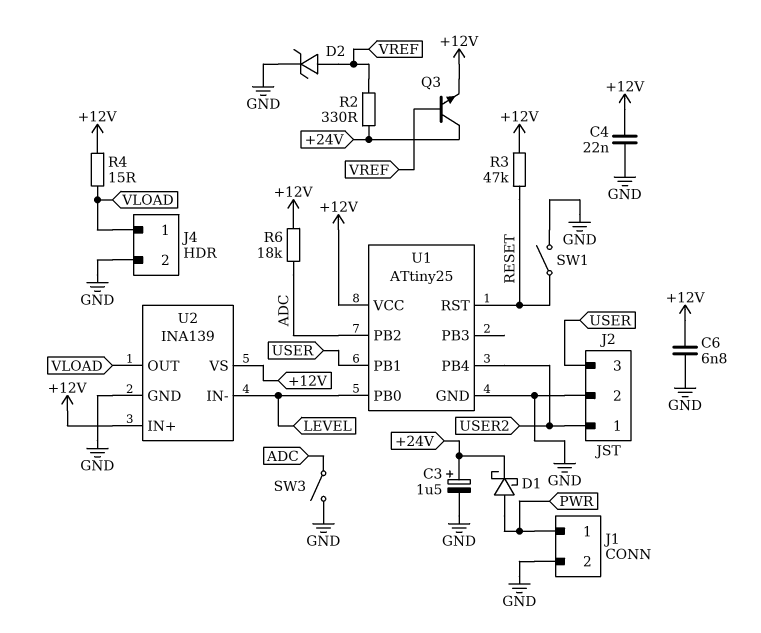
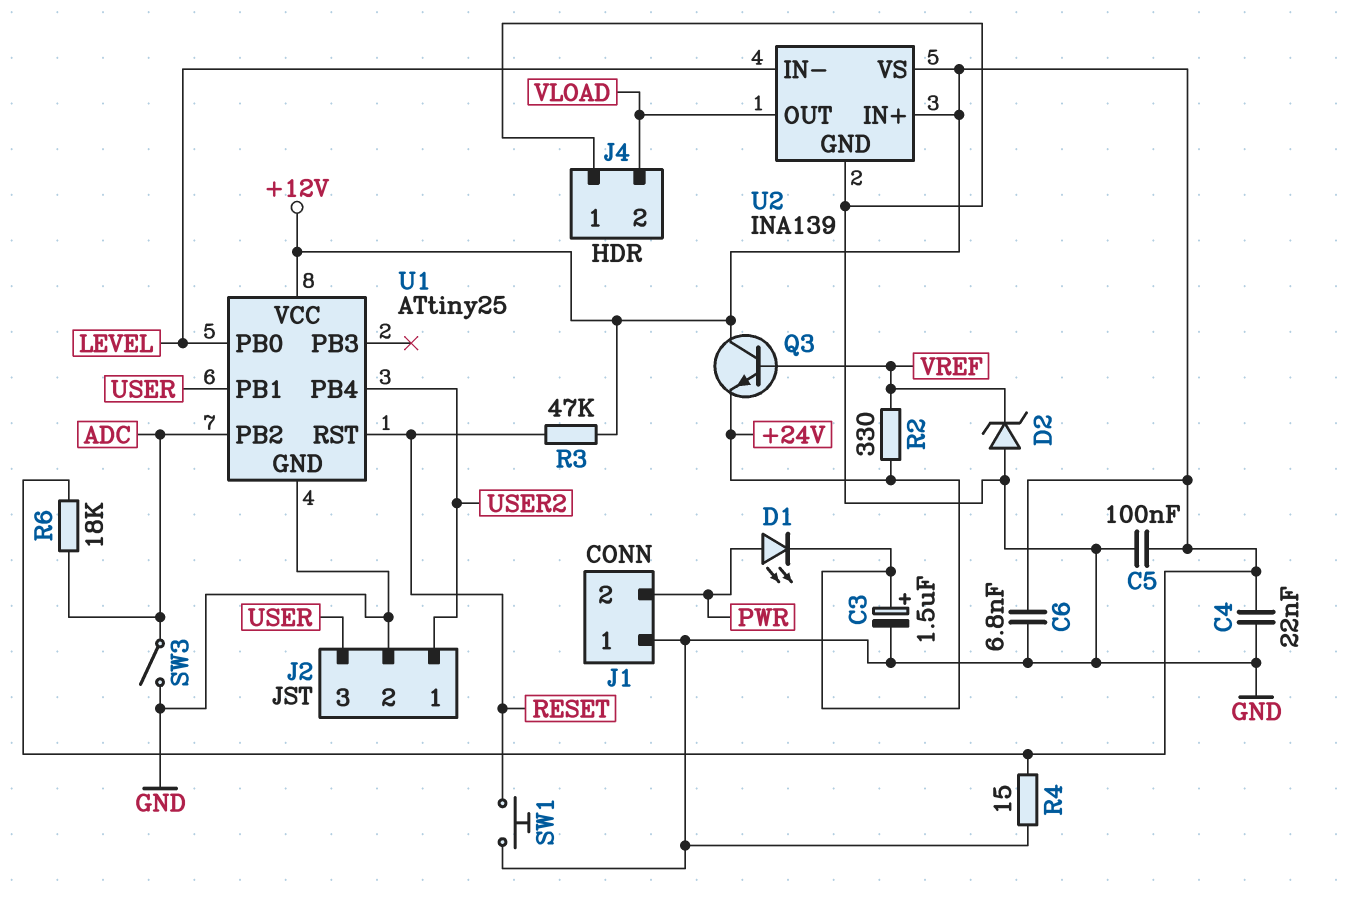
C5: none -> 100nF (+12V, GND)
D1: schottky (A PWR, K +24V) -> LED (A PWR, K +24V)
D2: zener (A VREF, K GND) -> zener (A GND, K VREF)
J1 pin 1: PWR -> GND
J1 pin 2: GND -> PWR
J4 pin 1: VLOAD -> GND
J4 pin 2: GND -> VLOAD
Q3: NPN (B VREF, C +24V, E +12V) -> NPN (B VREF, C +12V, E +24V)
R4: 15 (+12V, VLOAD) -> 15 (+12V, GND)
SW1: switch (GND, RESET) -> button (GND, RESET)

